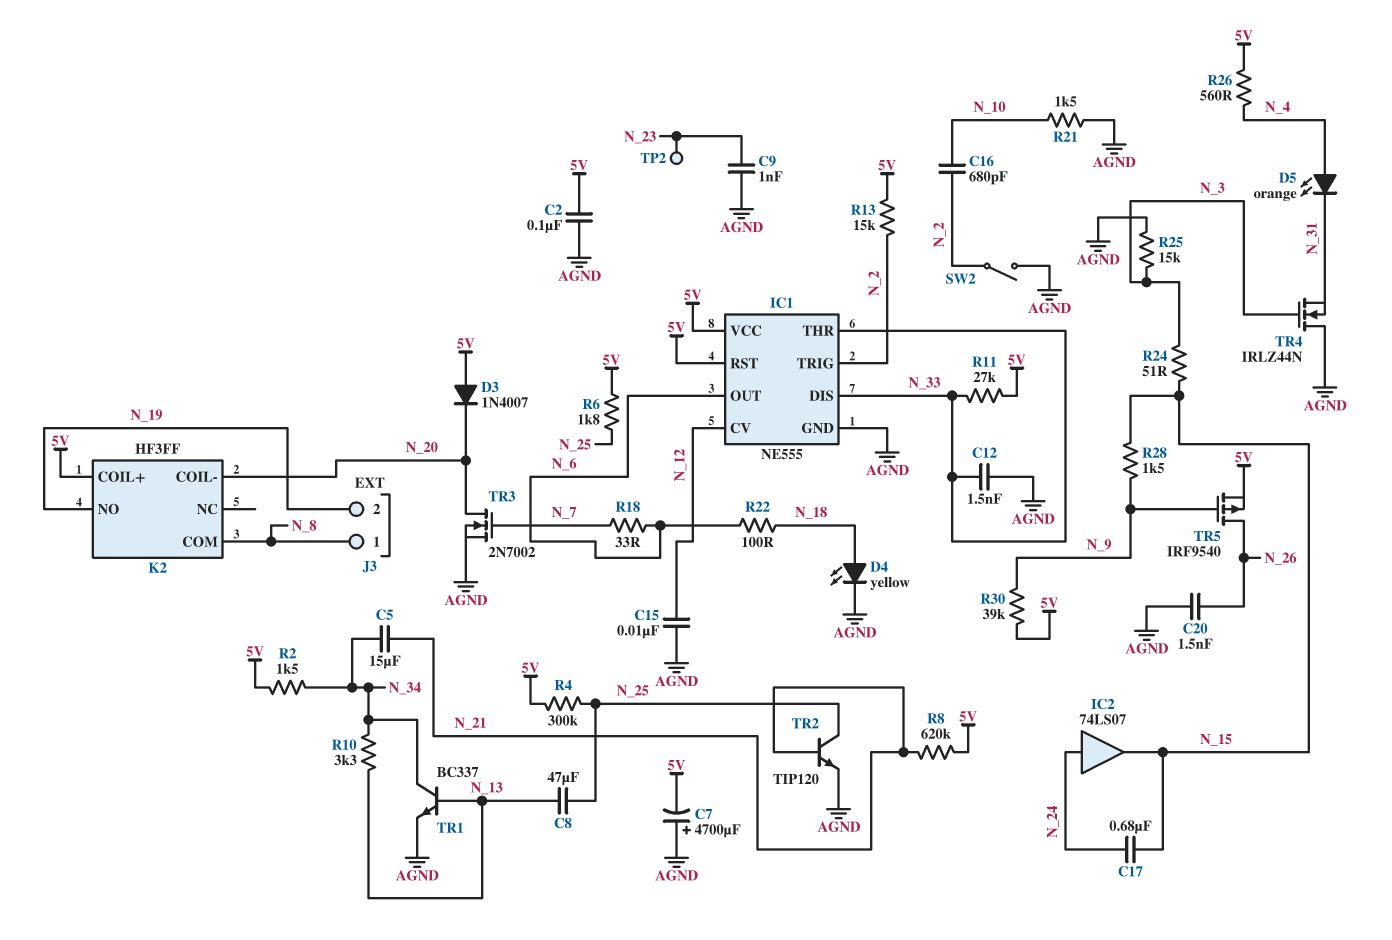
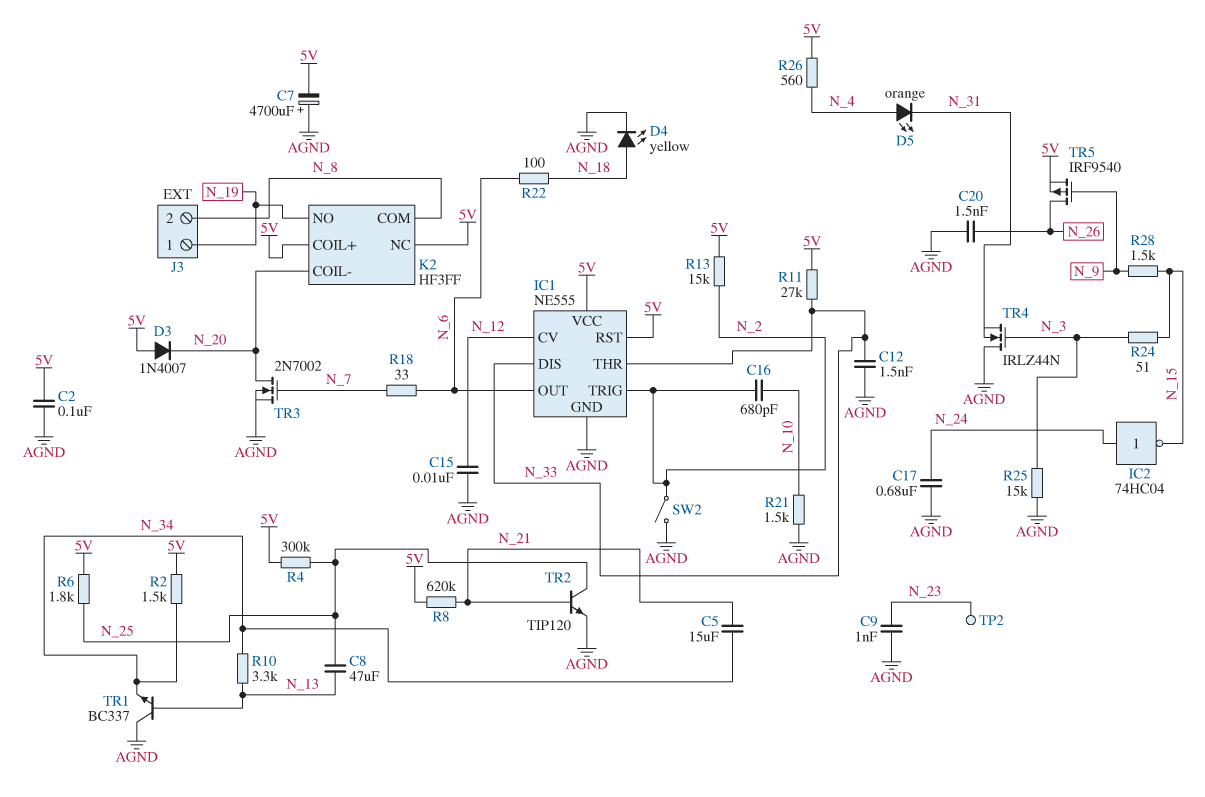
C17: 680nF (N_15, N_24) -> 680nF (AGND, N_24)
IC2: buffer 74LS07 (in N_24, out N_15) -> NOT 74HC04 (in N_24, out N_15)
J3 pin 1: N_8 -> N_19
J3 pin 2: N_19 -> N_8
K2 pin NC: none -> 5V
R30: 39k (5V, N_9) -> none
TR1: NPN BC337 (B N_13, C N_34, E AGND) -> NPN BC337 (B N_13, C AGND, E N_34)

